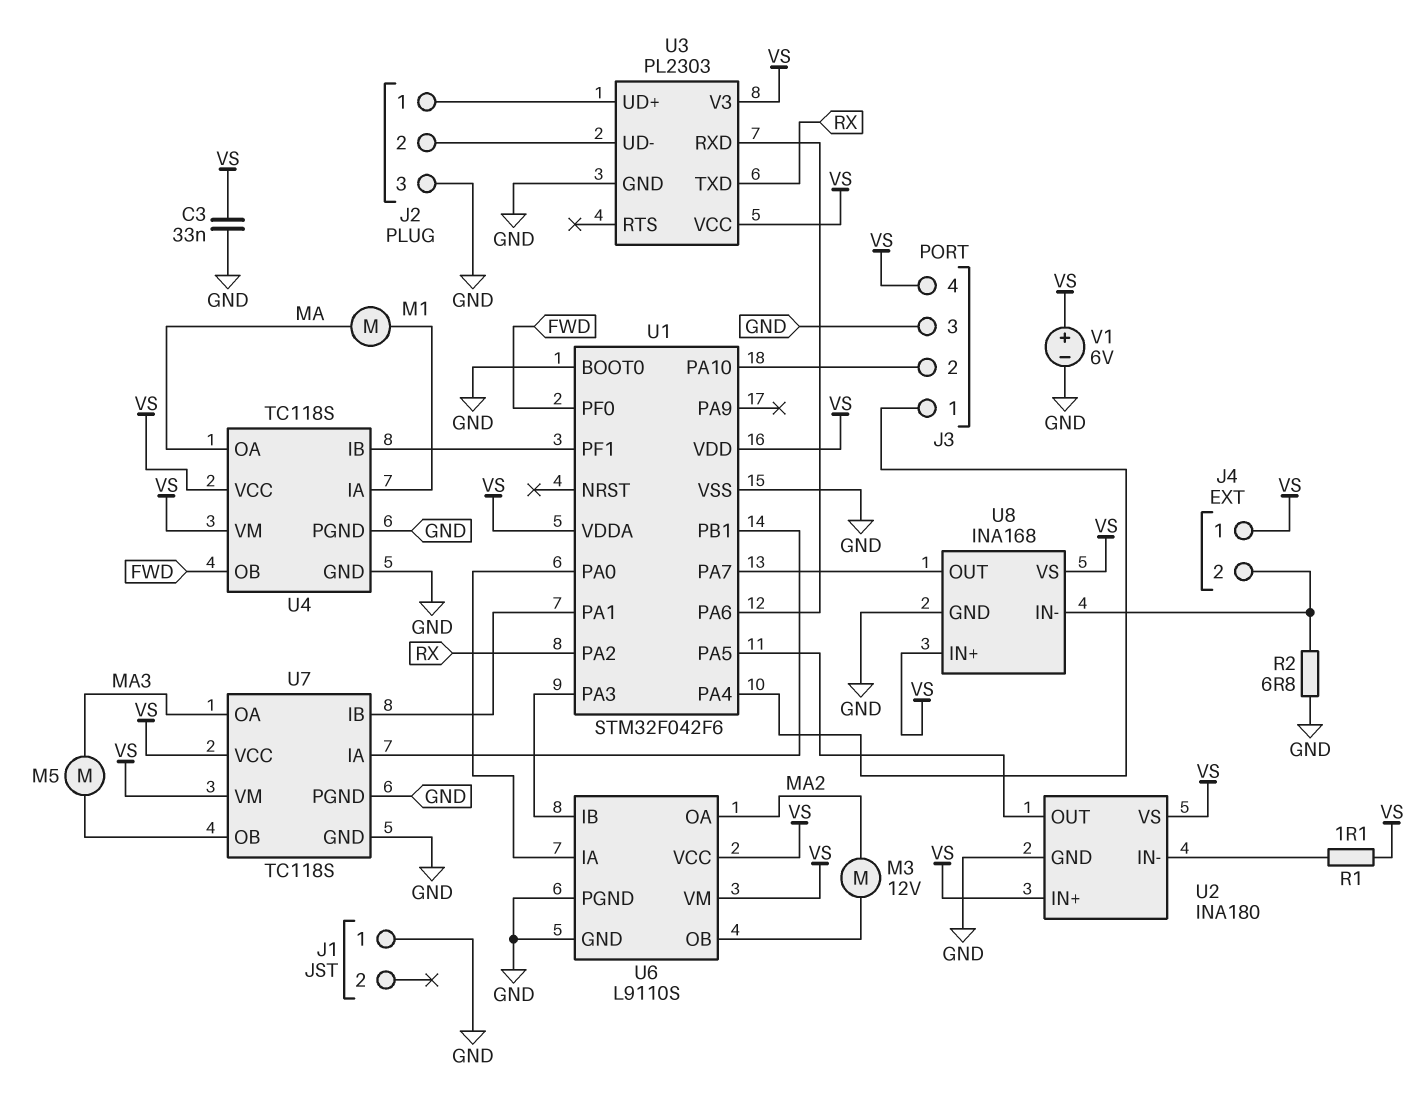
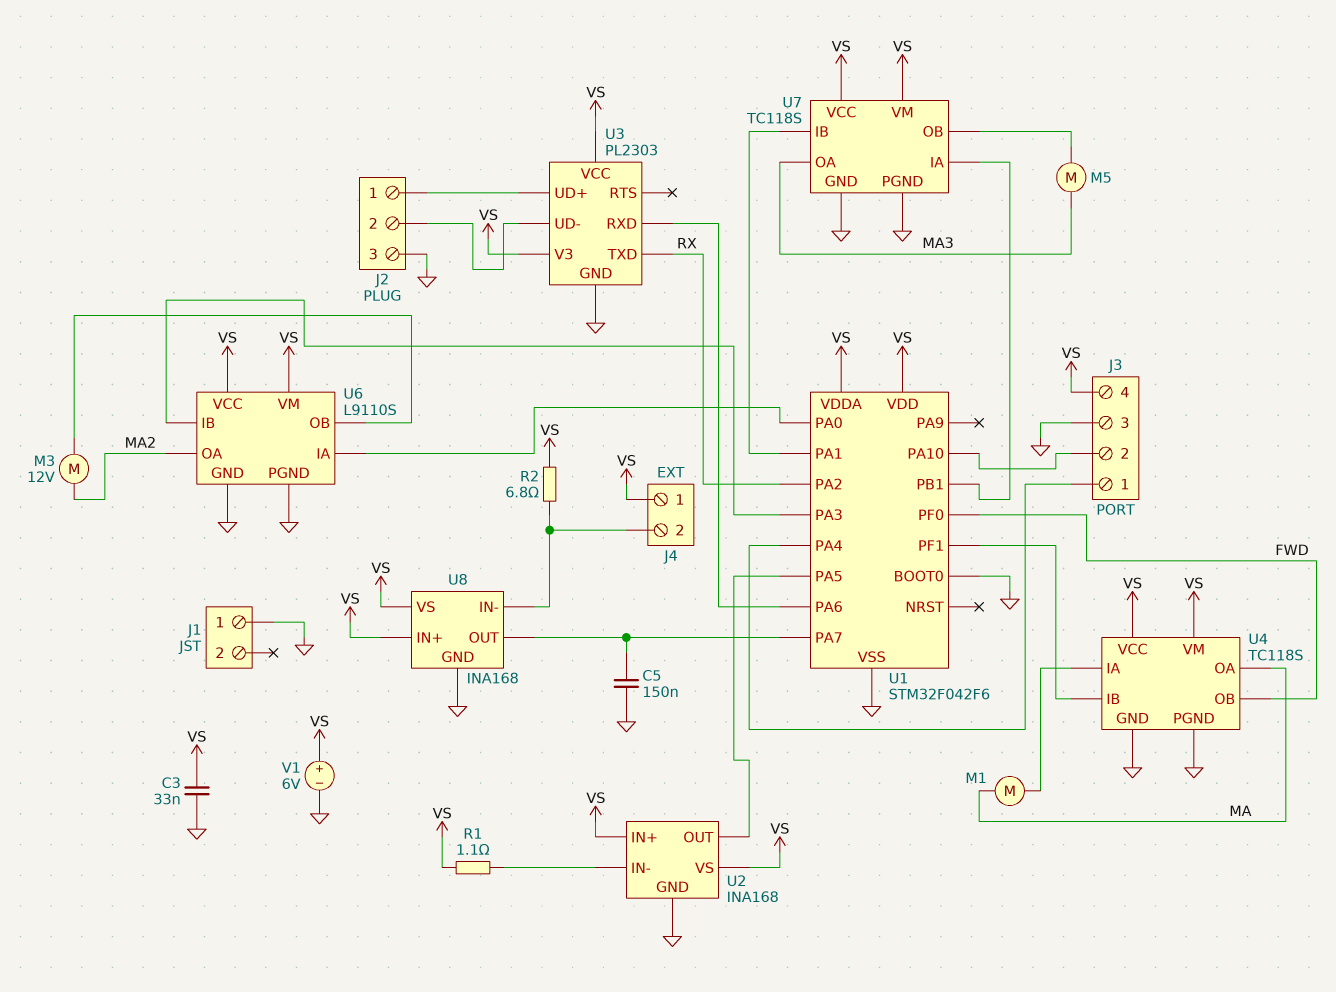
C5: none -> 150nF (GND, U1/PA7)
R2: 6.8 (GND, J4/2) -> 6.8 (J4/2, VS)
U2: INA180 -> INA168

